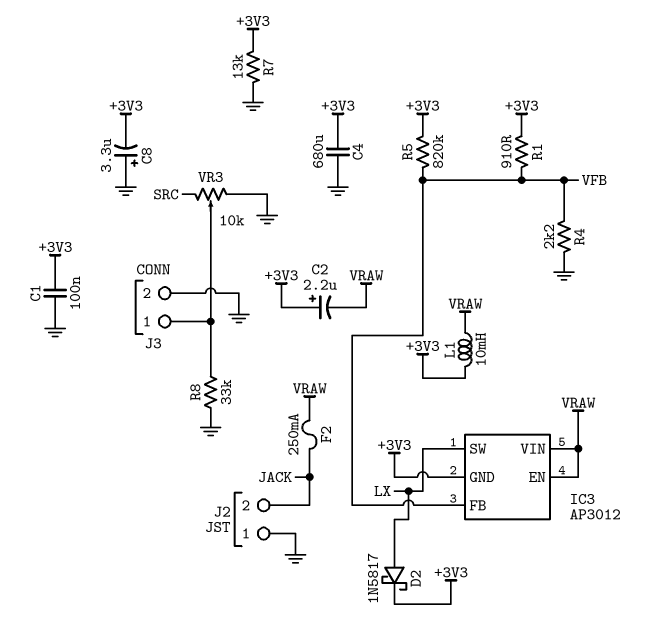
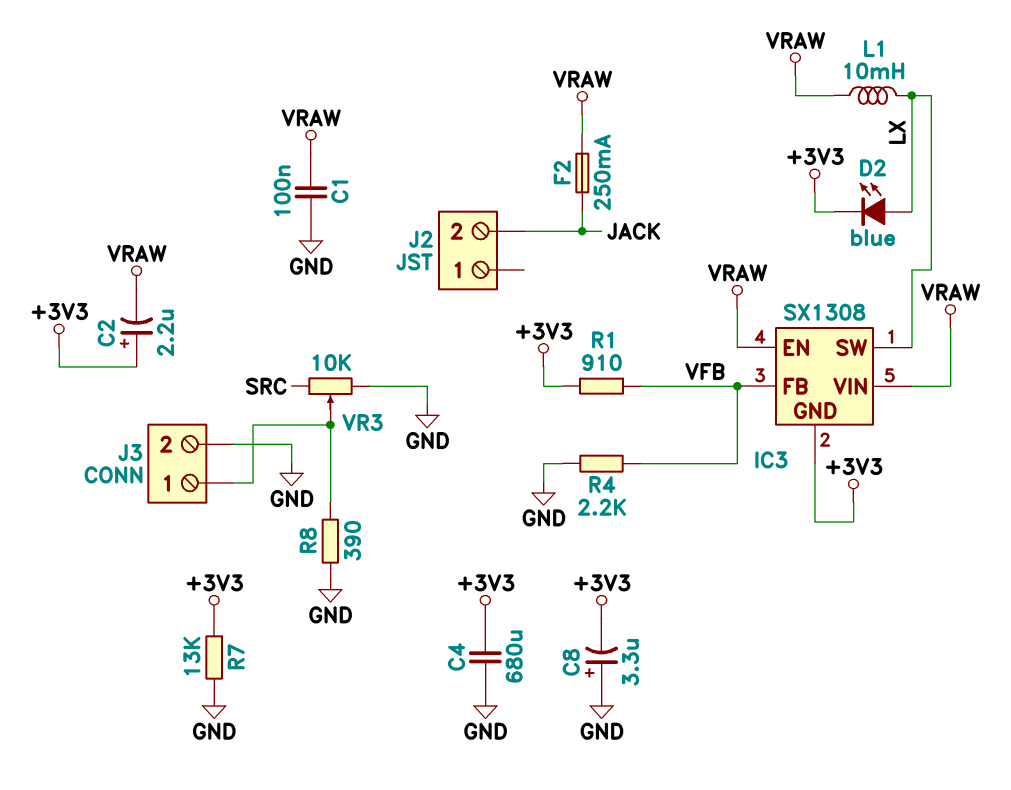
C1: 100nF (+3V3, GND) -> 100nF (GND, VRAW)
D2: schottky 1N5817 (A LX, K +3V3) -> LED blue (A LX, K +3V3)
IC3: AP3012 -> SX1308
J2 pin 1: GND -> none
L1: 10mH (+3V3, VRAW) -> 10mH (LX, VRAW)
R5: 820k (+3V3, VFB) -> none
R8: 33k (GND, J3/1) -> 390 (GND, J3/1)

